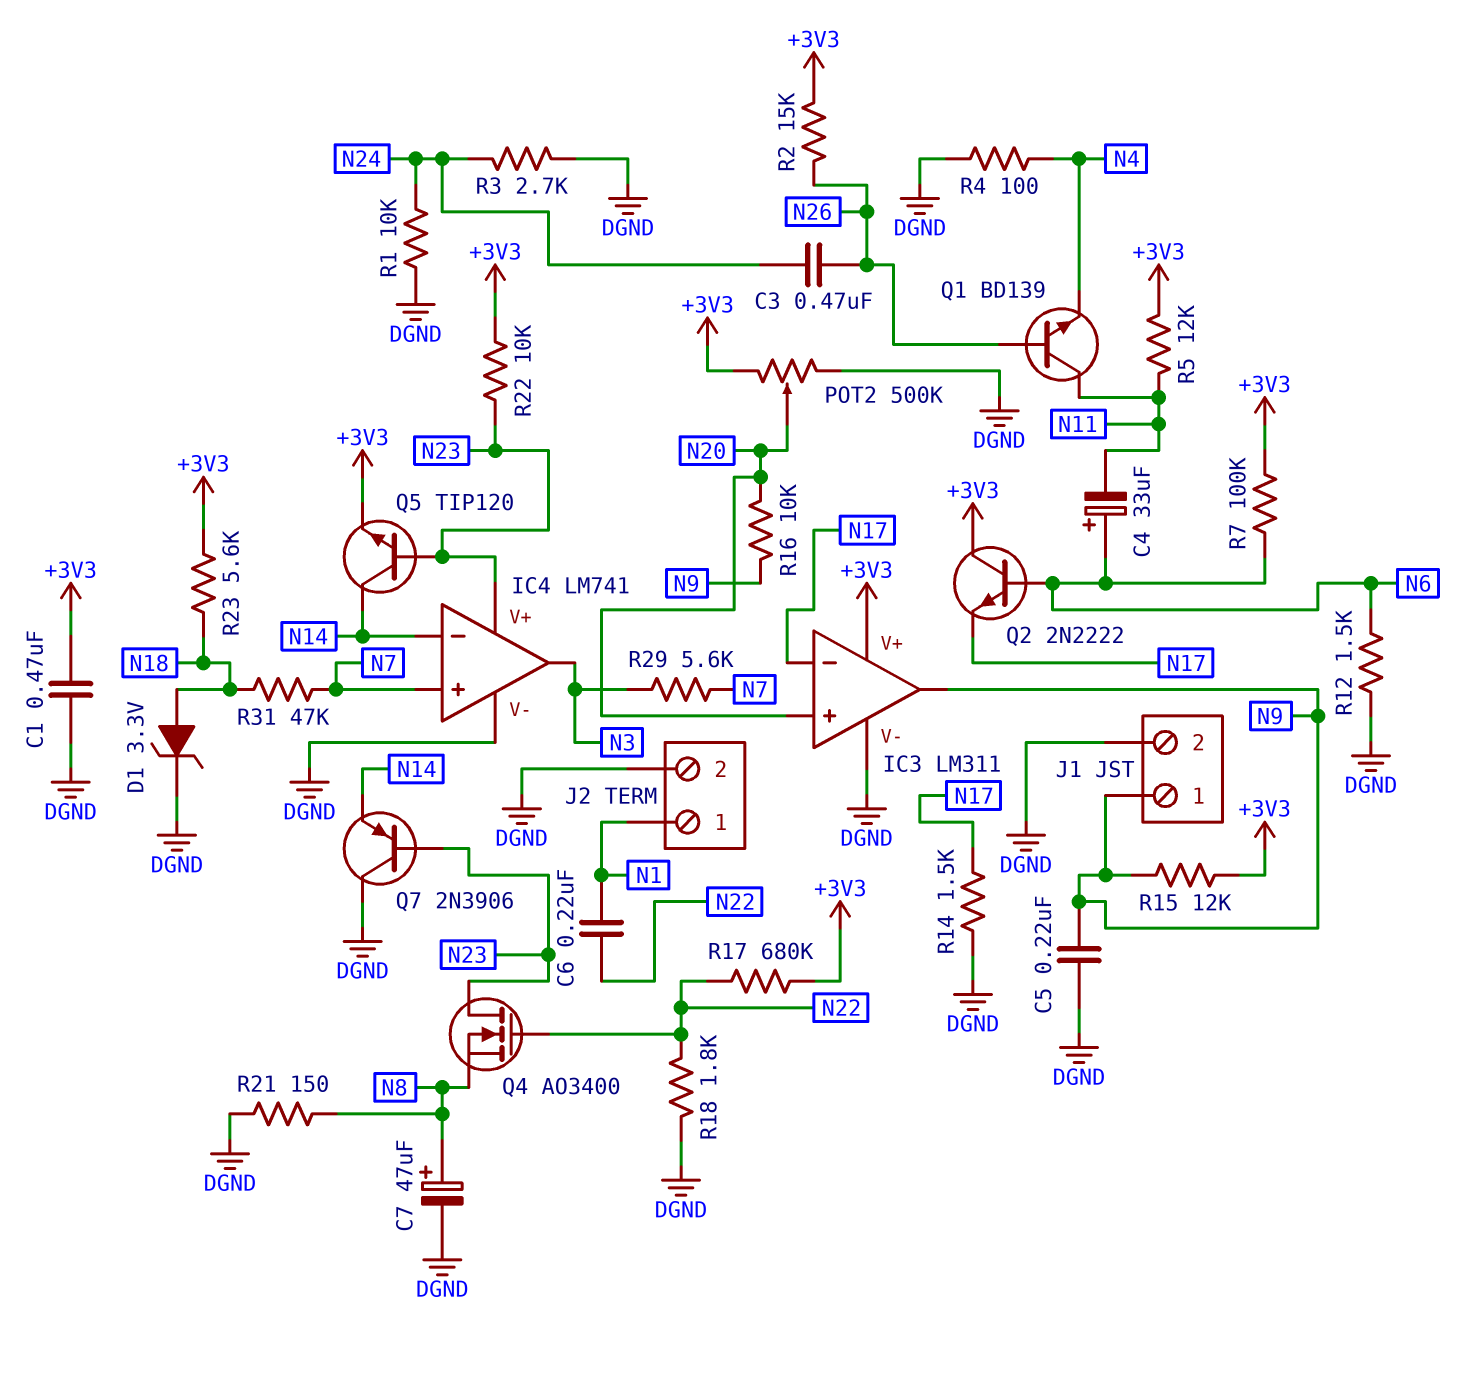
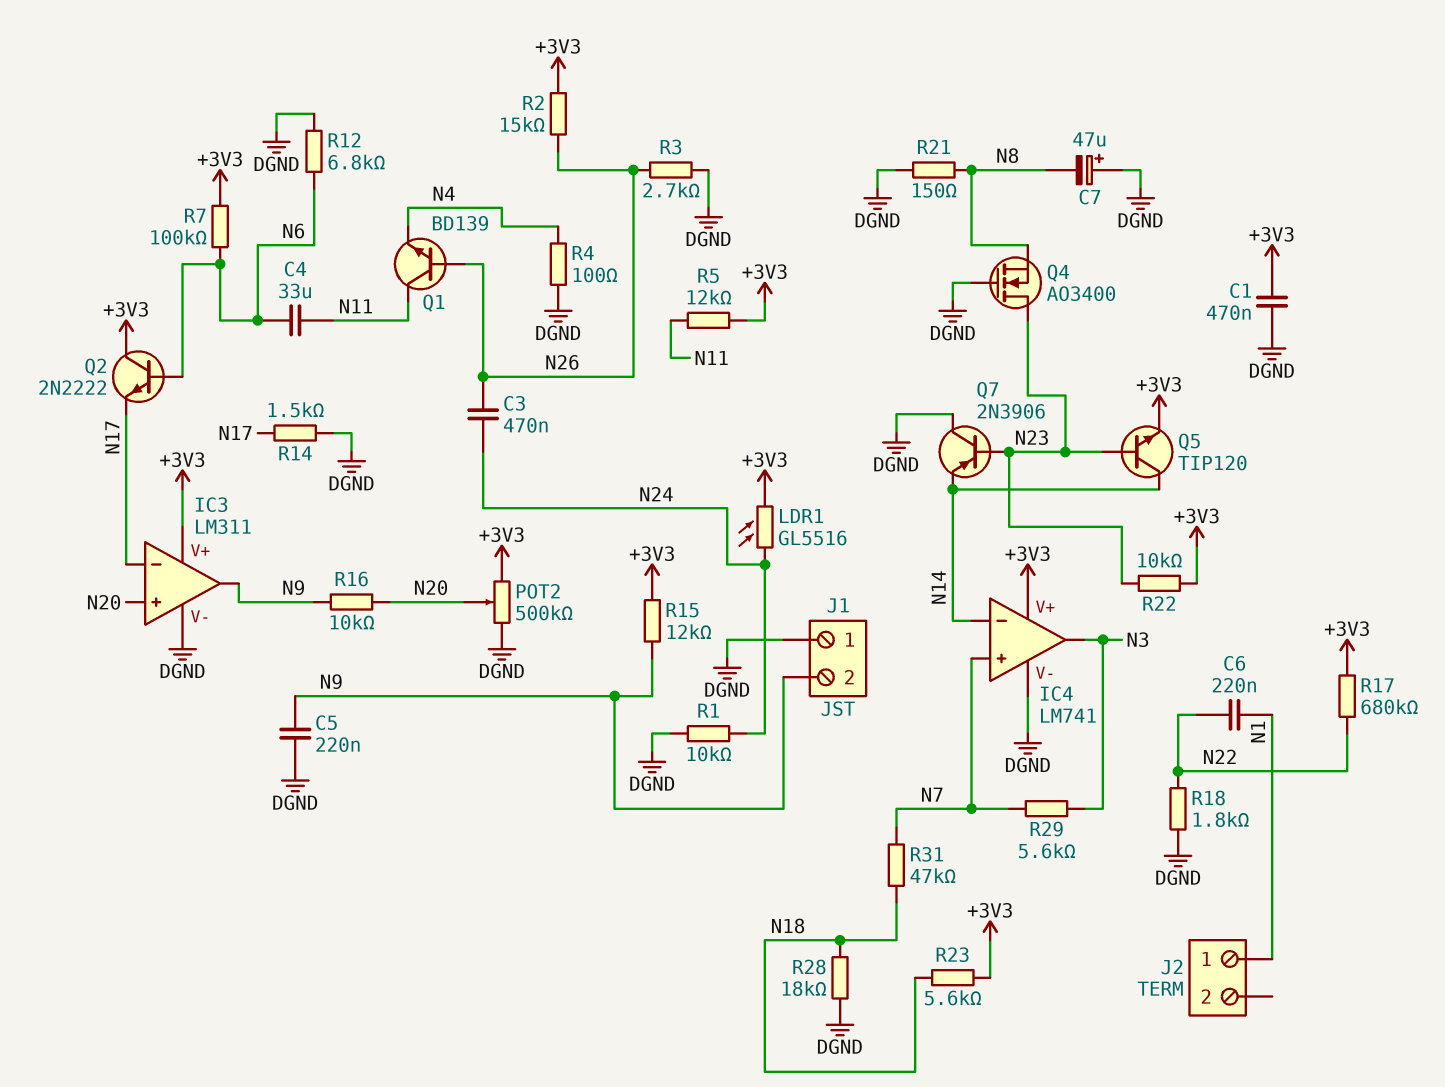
C4: 33uF (plus N6, minus N11) -> 33uF (N6, N11)
C7: 47uF (plus N8, minus DGND) -> 47uF (plus DGND, minus N8)
D1: zener 3.3V (A N18, K DGND) -> none
IC4 pin V+: N23 -> +3V3
J1 pin 1: N9 -> DGND
J1 pin 2: DGND -> N9
J2 pin 2: DGND -> none
LDR1: none -> GL5516 (+3V3, N24)
Q4: NMOS AO3400 (G N22, D N23, S N8) -> NMOS AO3400 (G DGND, D N23, S N8)
R3: 2.7k (DGND, N24) -> 2.7k (DGND, N26)
R12: 1.5k (DGND, N6) -> 6.8k (DGND, N6)
R28: none -> 18k (DGND, N18)

